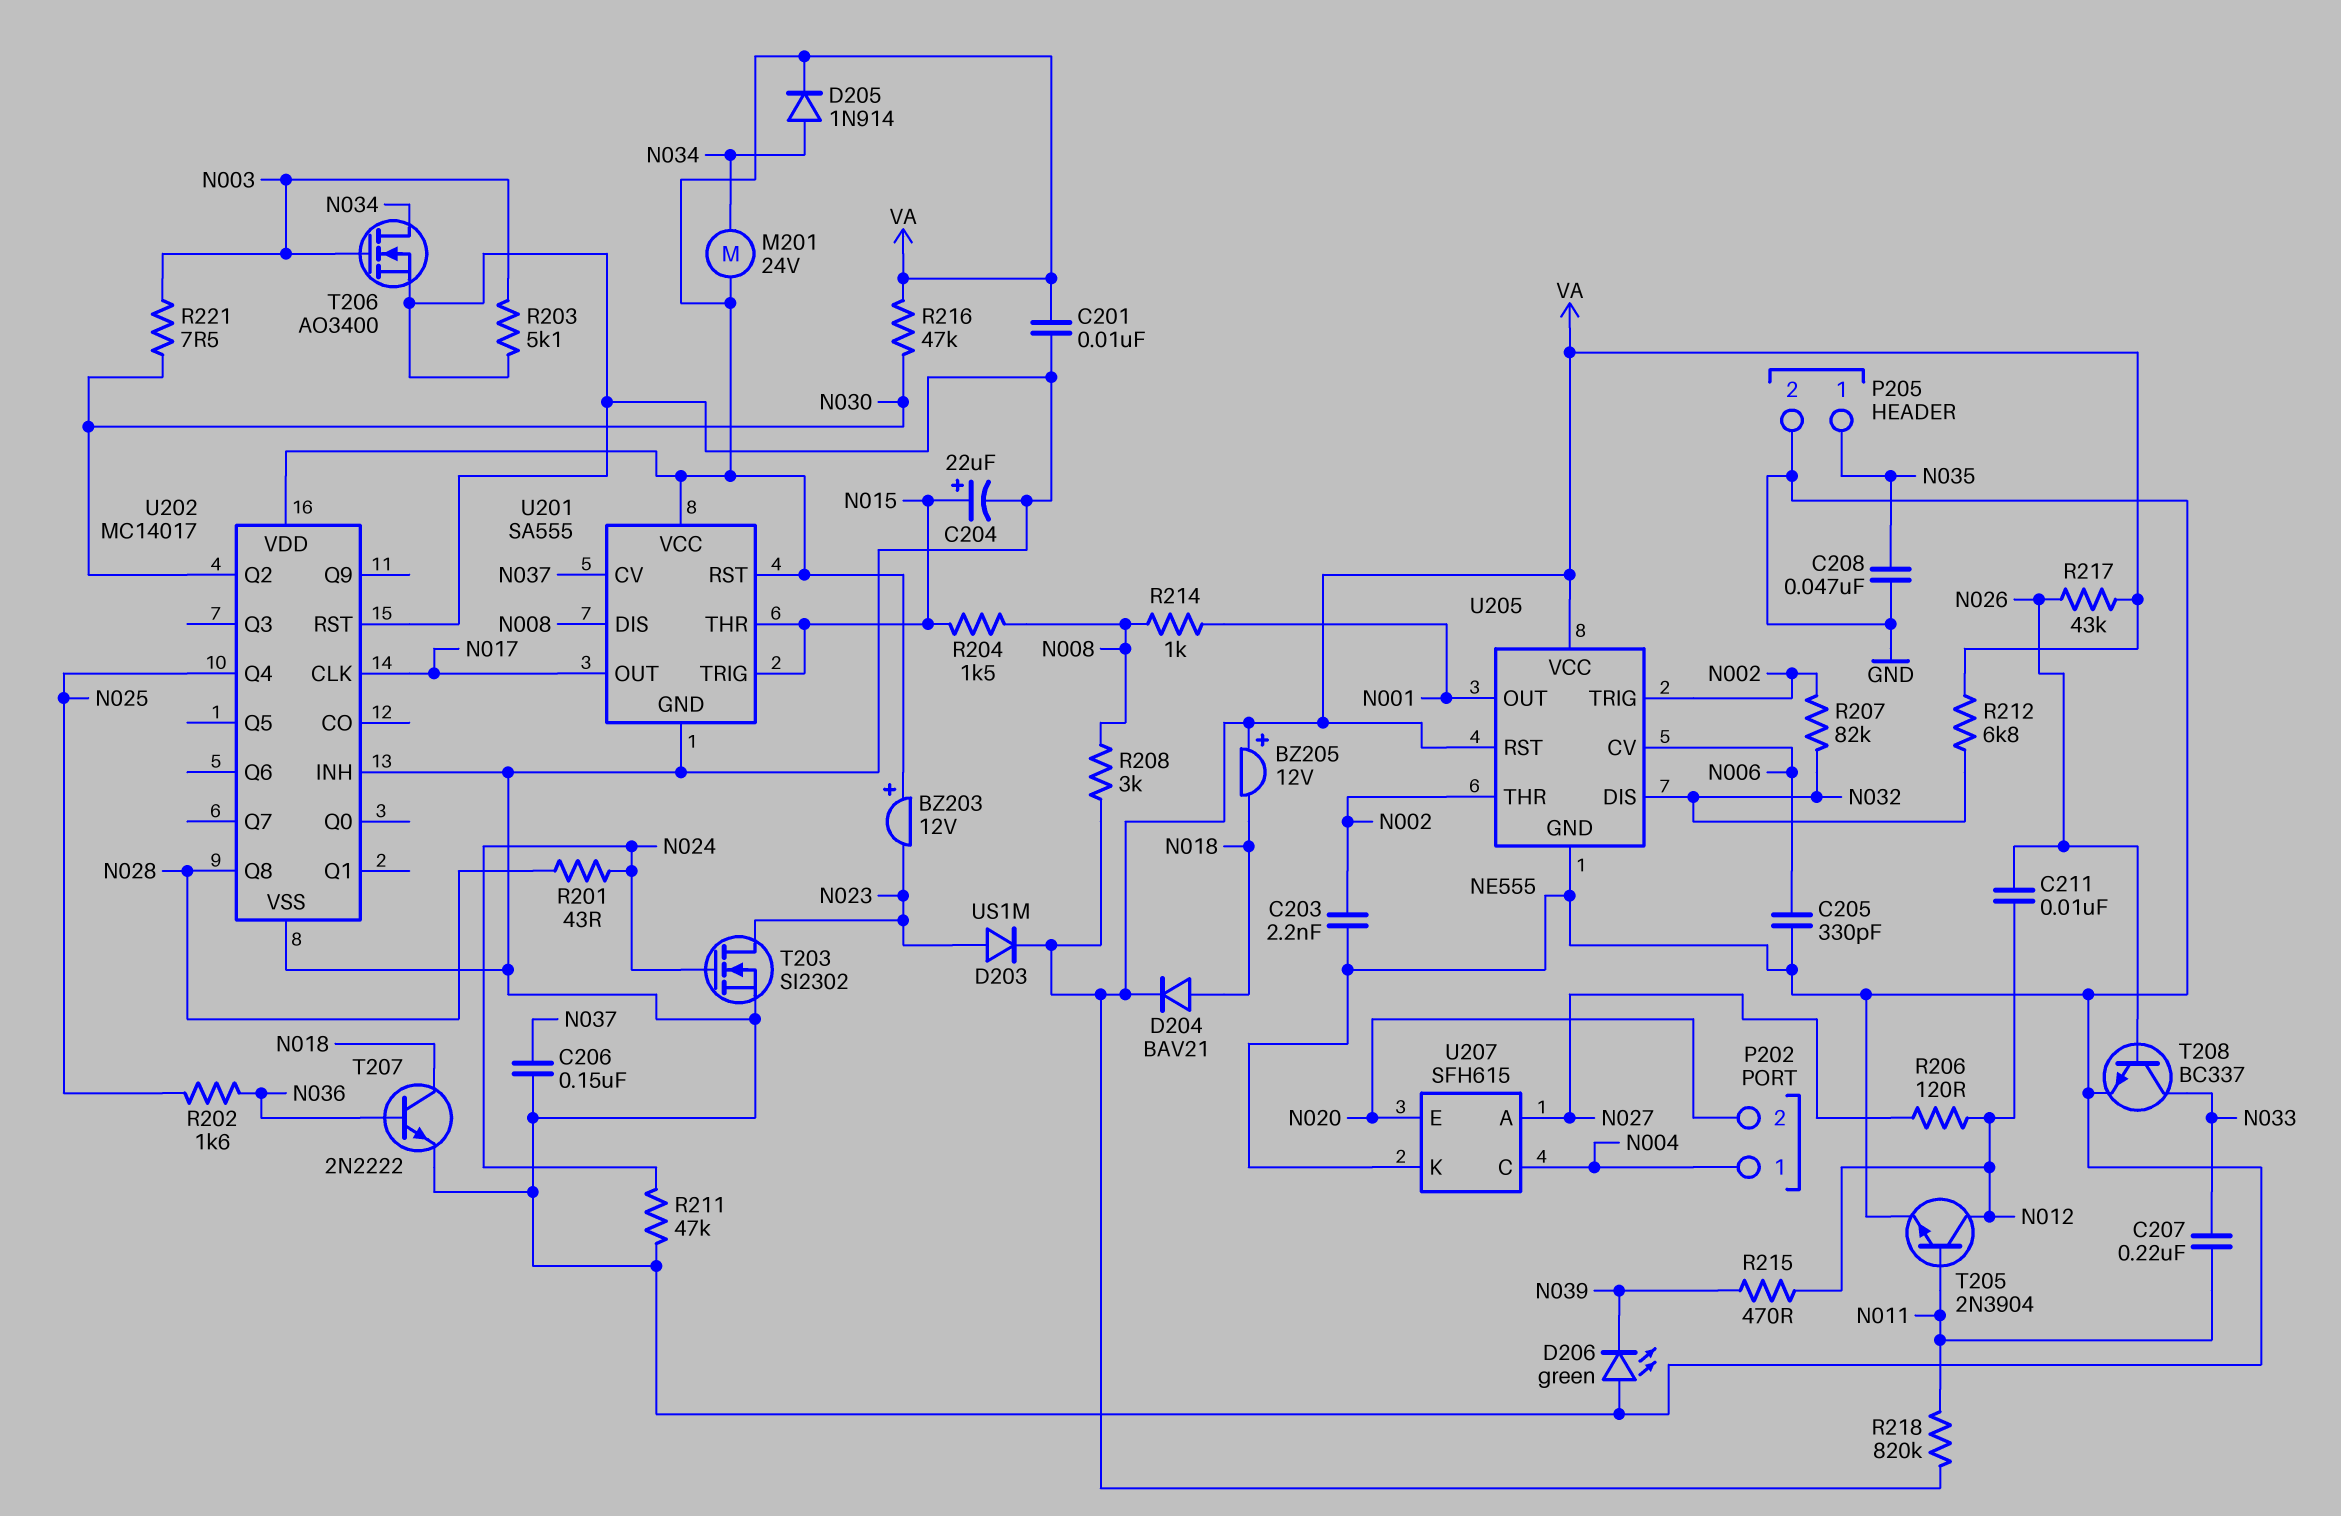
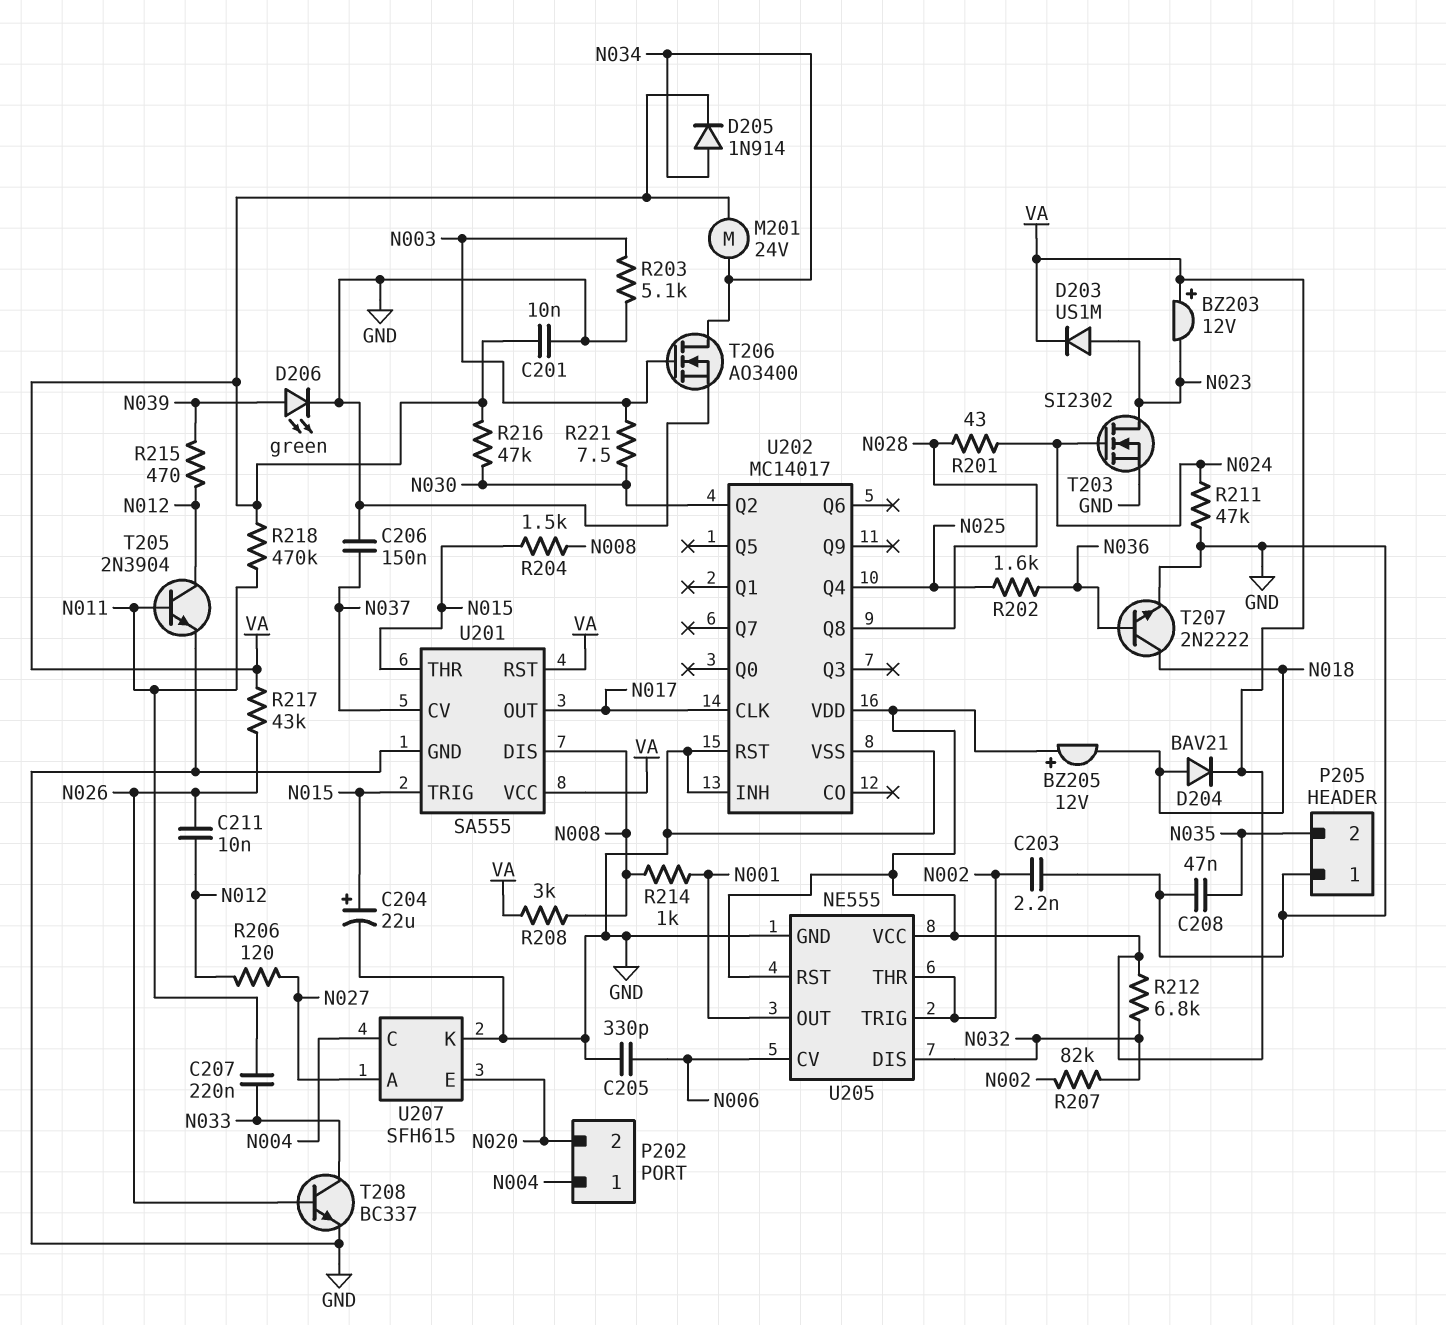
D206: LED green (A GND, K N039) -> LED green (A N039, K GND)
P205 pin 1: N035 -> GND
P205 pin 2: GND -> N035
R218: 820k (N011, VA) -> 470k (N011, VA)

